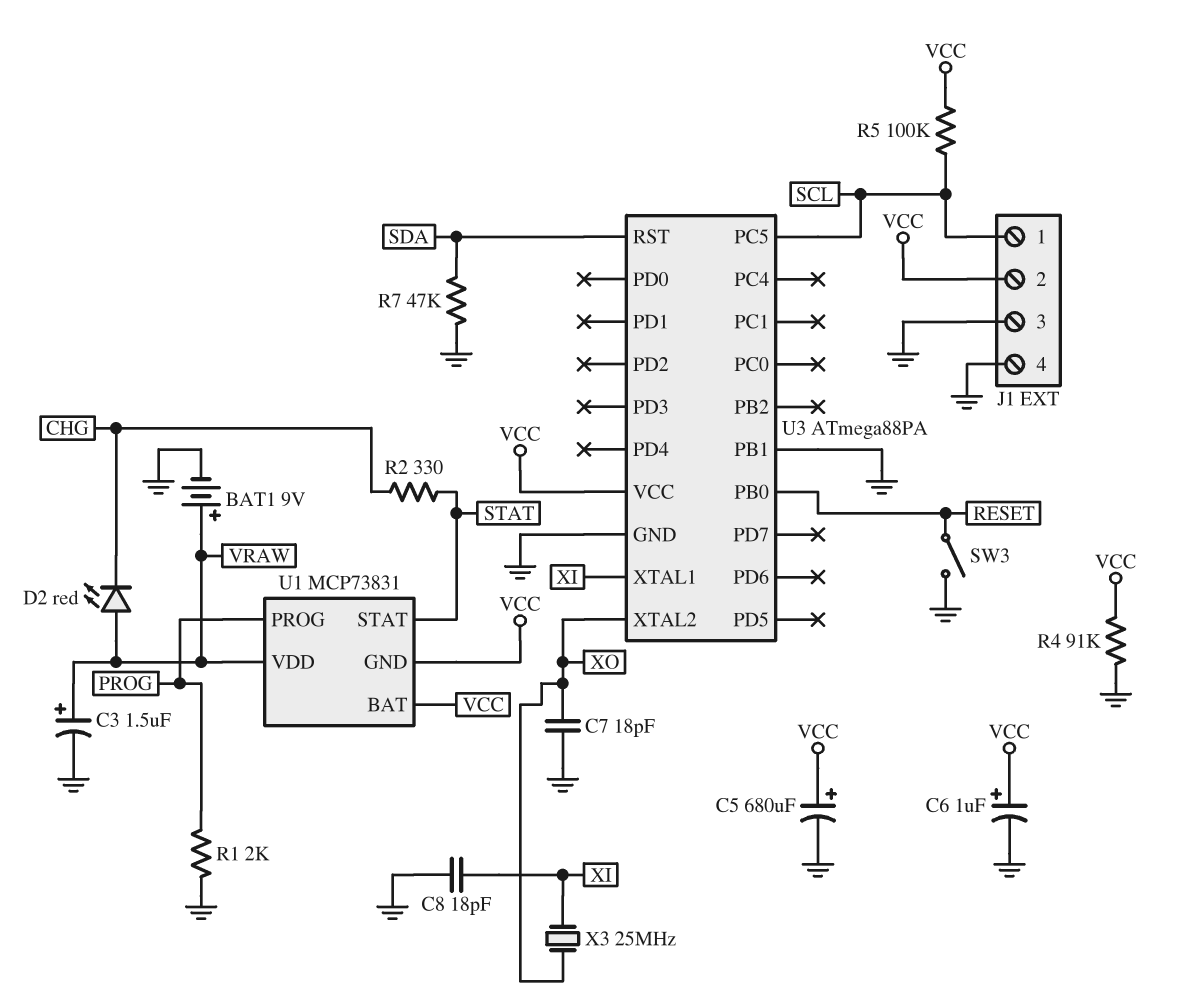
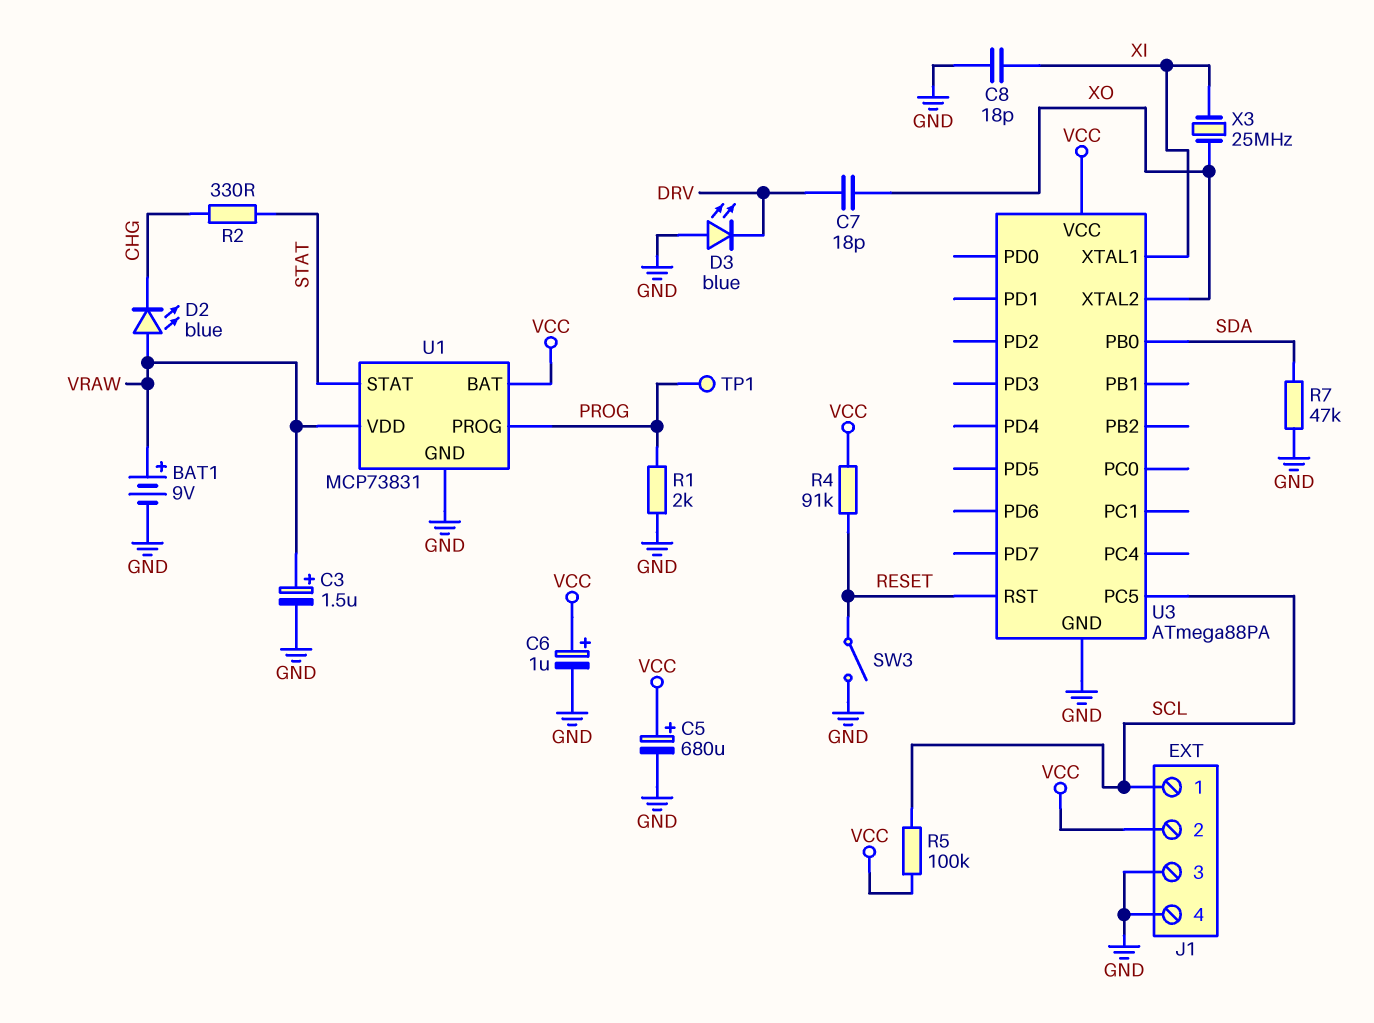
C7: 18pF (GND, XO) -> 18pF (DRV, XO)
D2: LED red (A VRAW, K CHG) -> LED blue (A VRAW, K CHG)
D3: none -> LED blue (A GND, K DRV)
R4: 91k (GND, VCC) -> 91k (RESET, VCC)
TP1: none -> test point (PROG)
U1 pin GND: VCC -> GND
U3 pin PB0: RESET -> SDA
U3 pin PB1: GND -> none
U3 pin RST: SDA -> RESET

